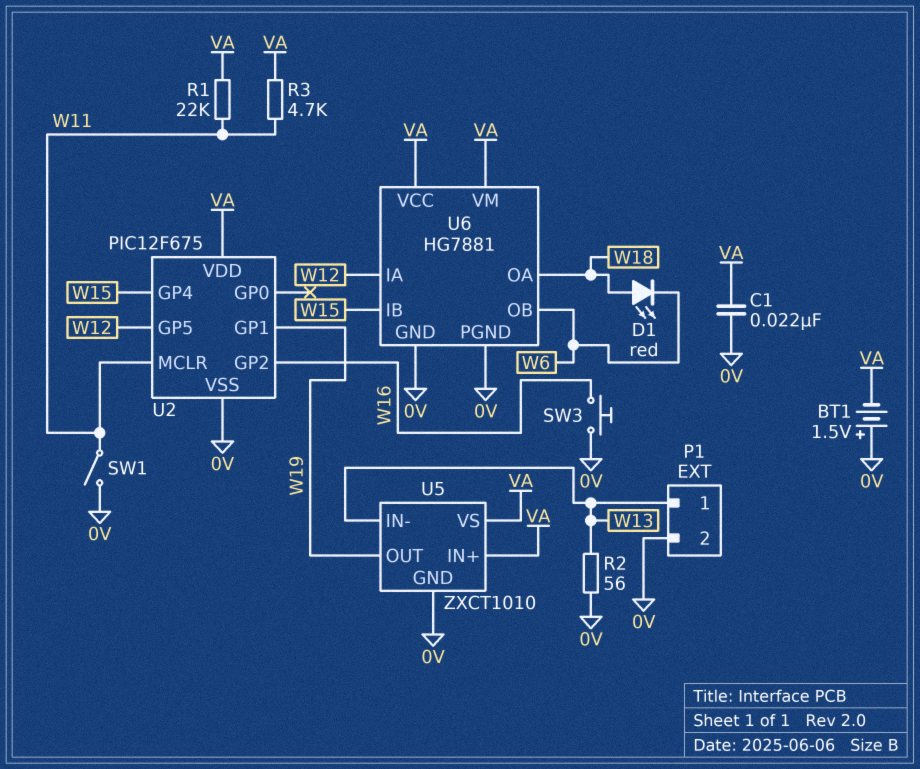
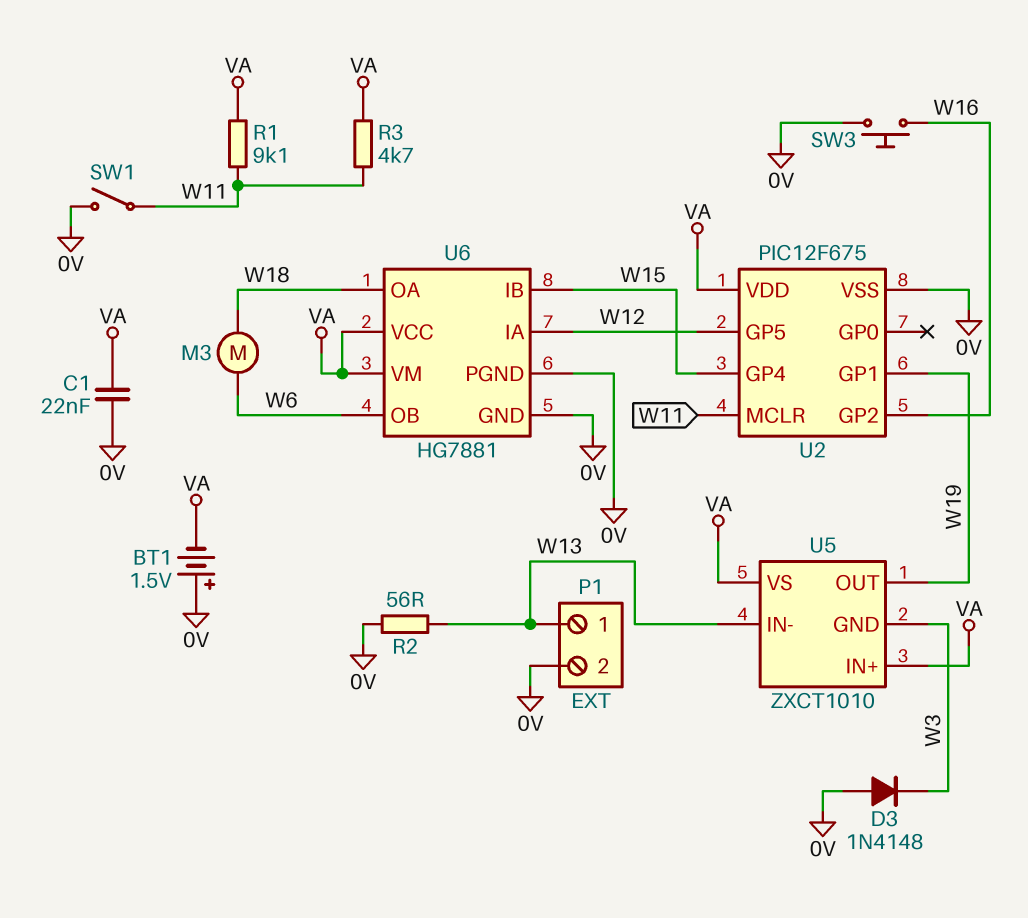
D1: LED red (A W18, K W6) -> none
D3: none -> diode 1N4148 (A 0V, K W3)
M3: none -> motor (W6, W18)
R1: 22k (VA, W11) -> 9.1k (VA, W11)
U5 pin GND: 0V -> W3

